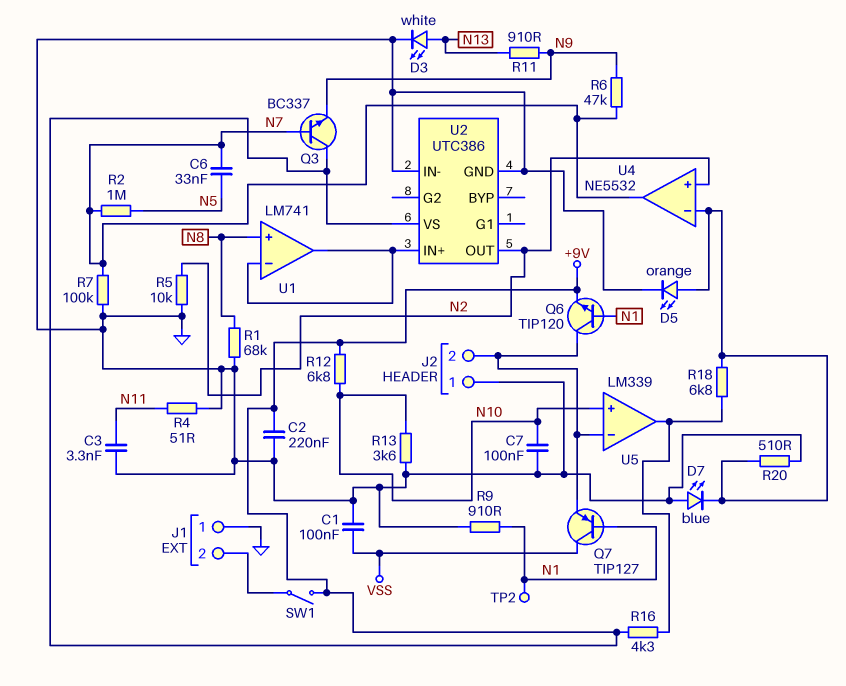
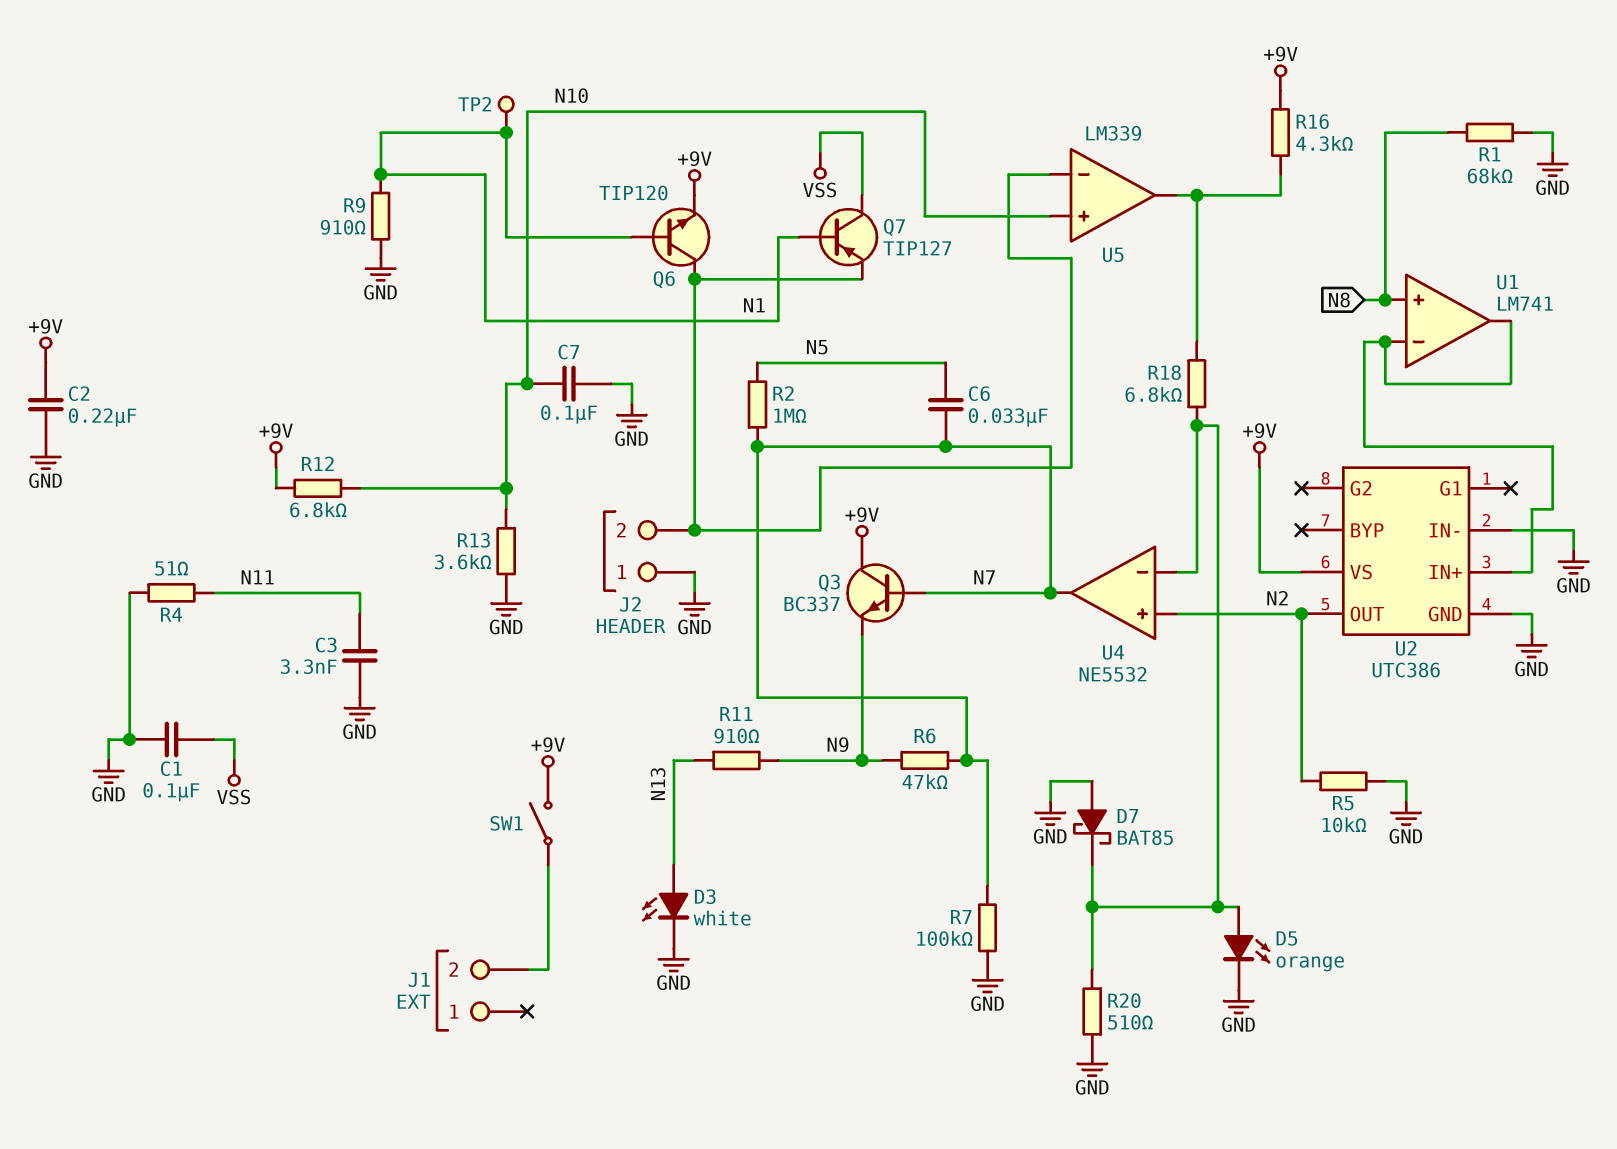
D7: LED blue (A GND, K U4/in-) -> schottky BAT85 (A GND, K U4/in-)
J1 pin 1: GND -> none

